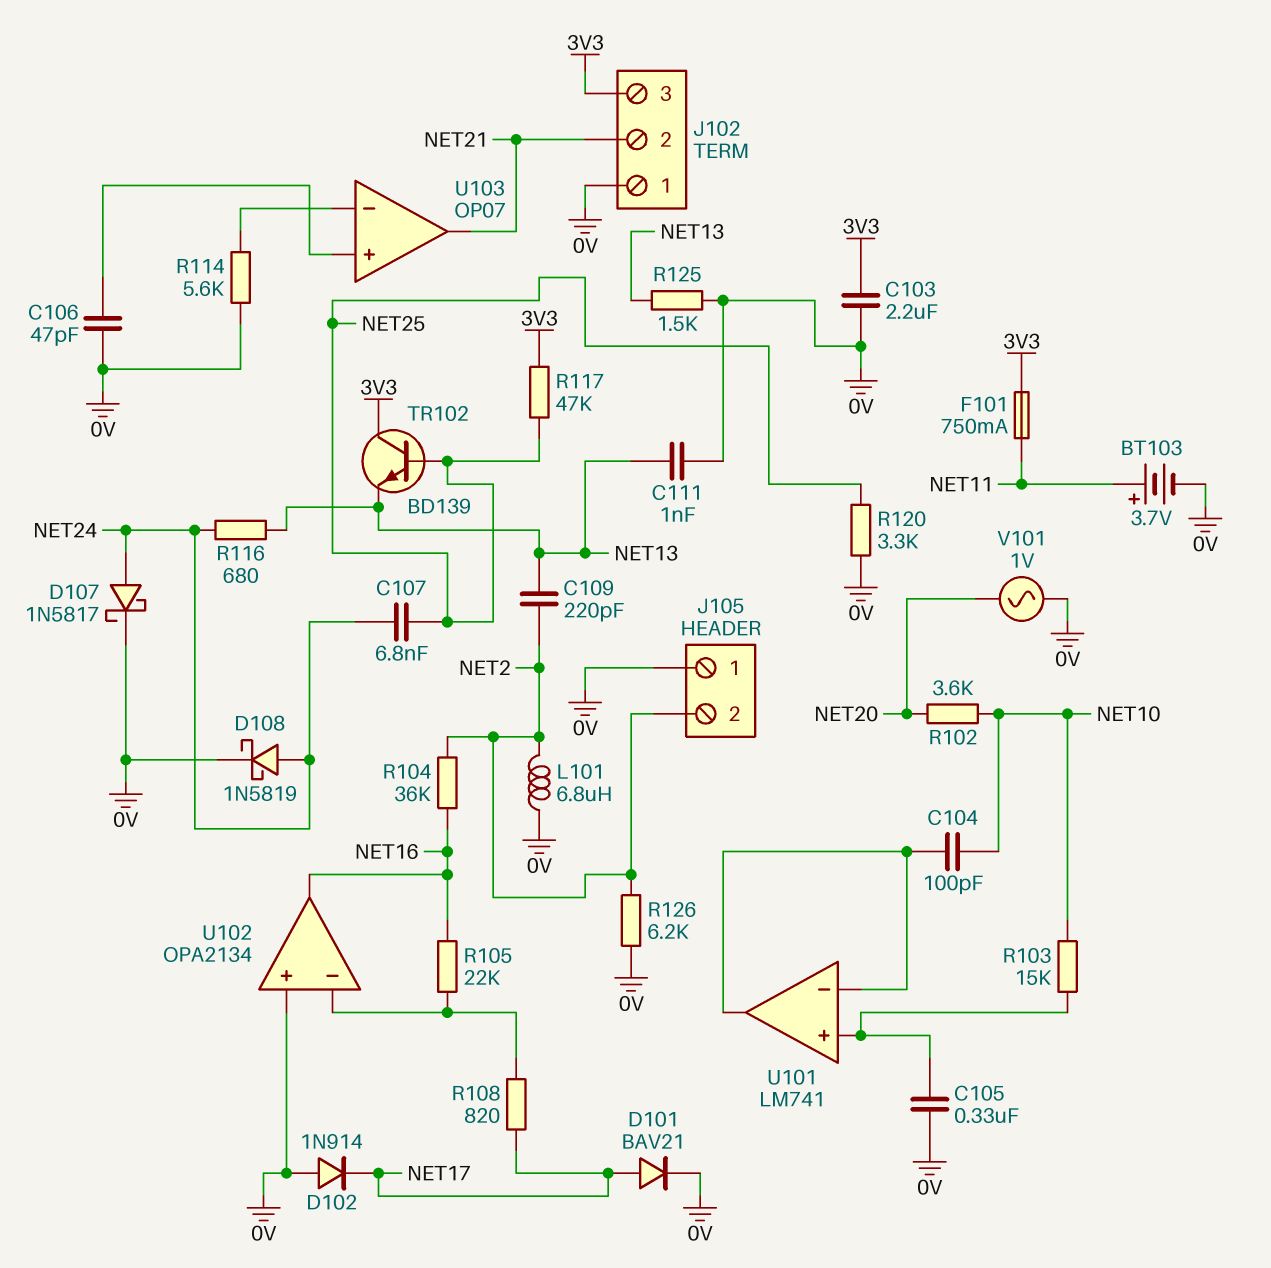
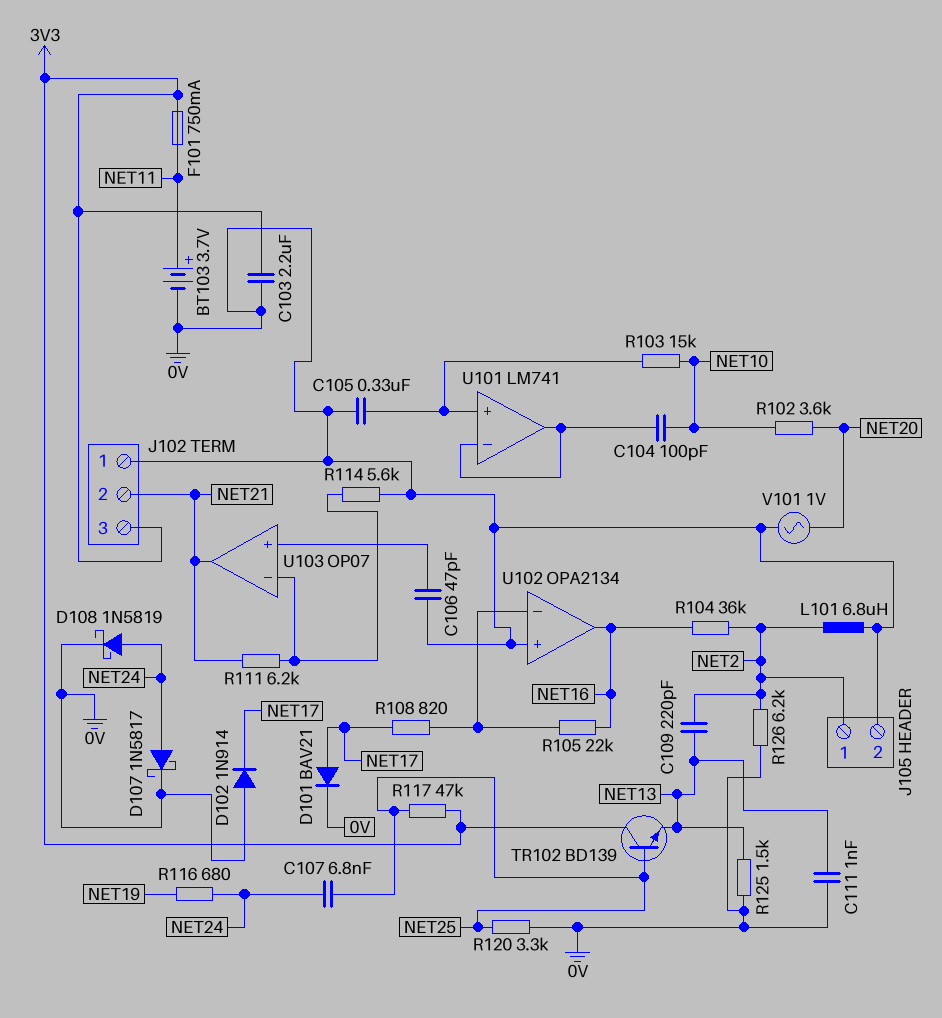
J105 pin 1: 0V -> NET2
J105 pin 2: NET2 -> 0V
R111: none -> 6.2k (NET21, U103/in-)
R116: 680 (NET13, NET24) -> 680 (NET19, NET24)

